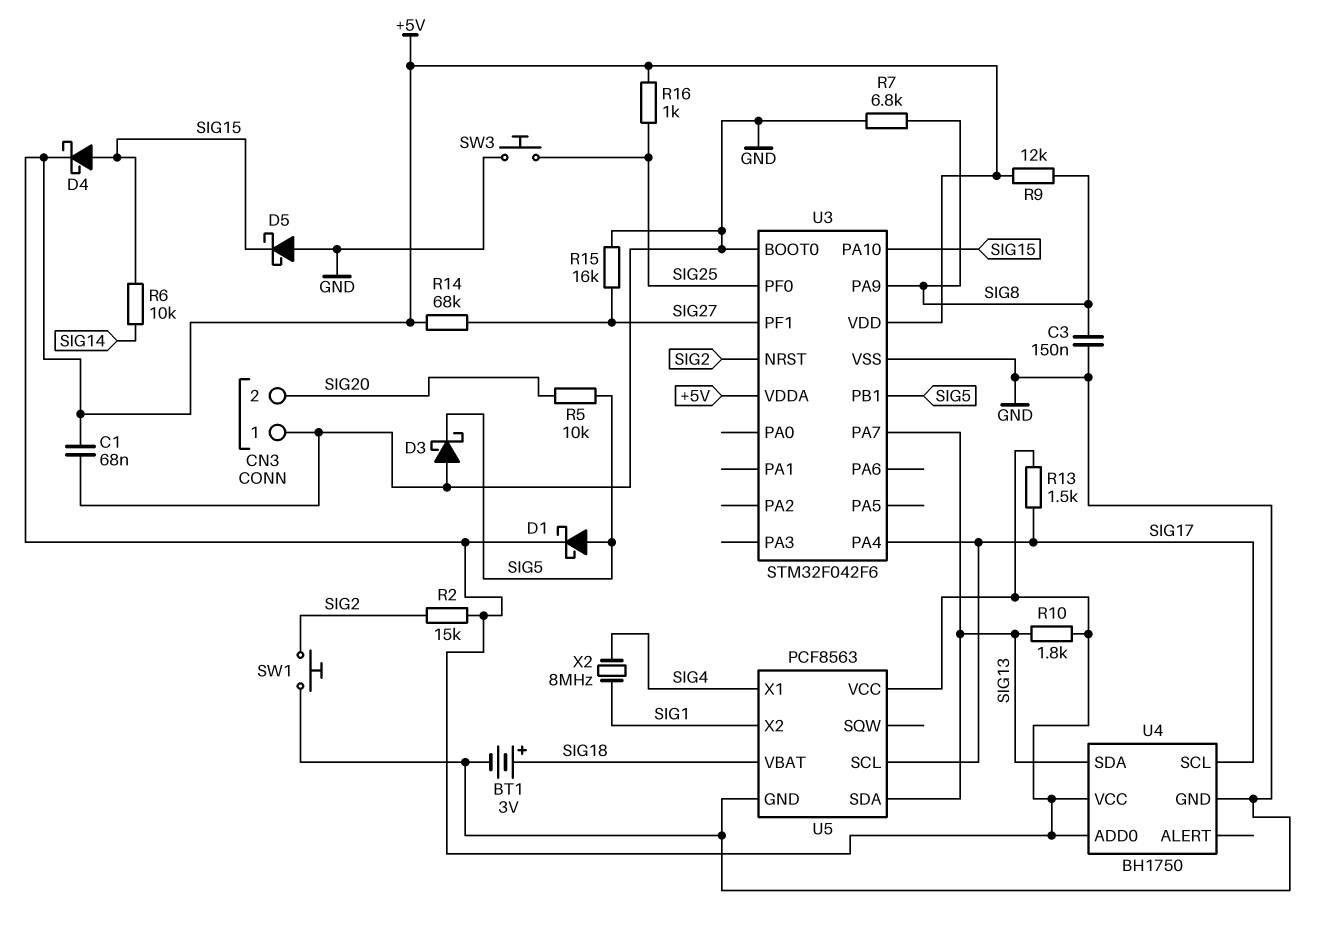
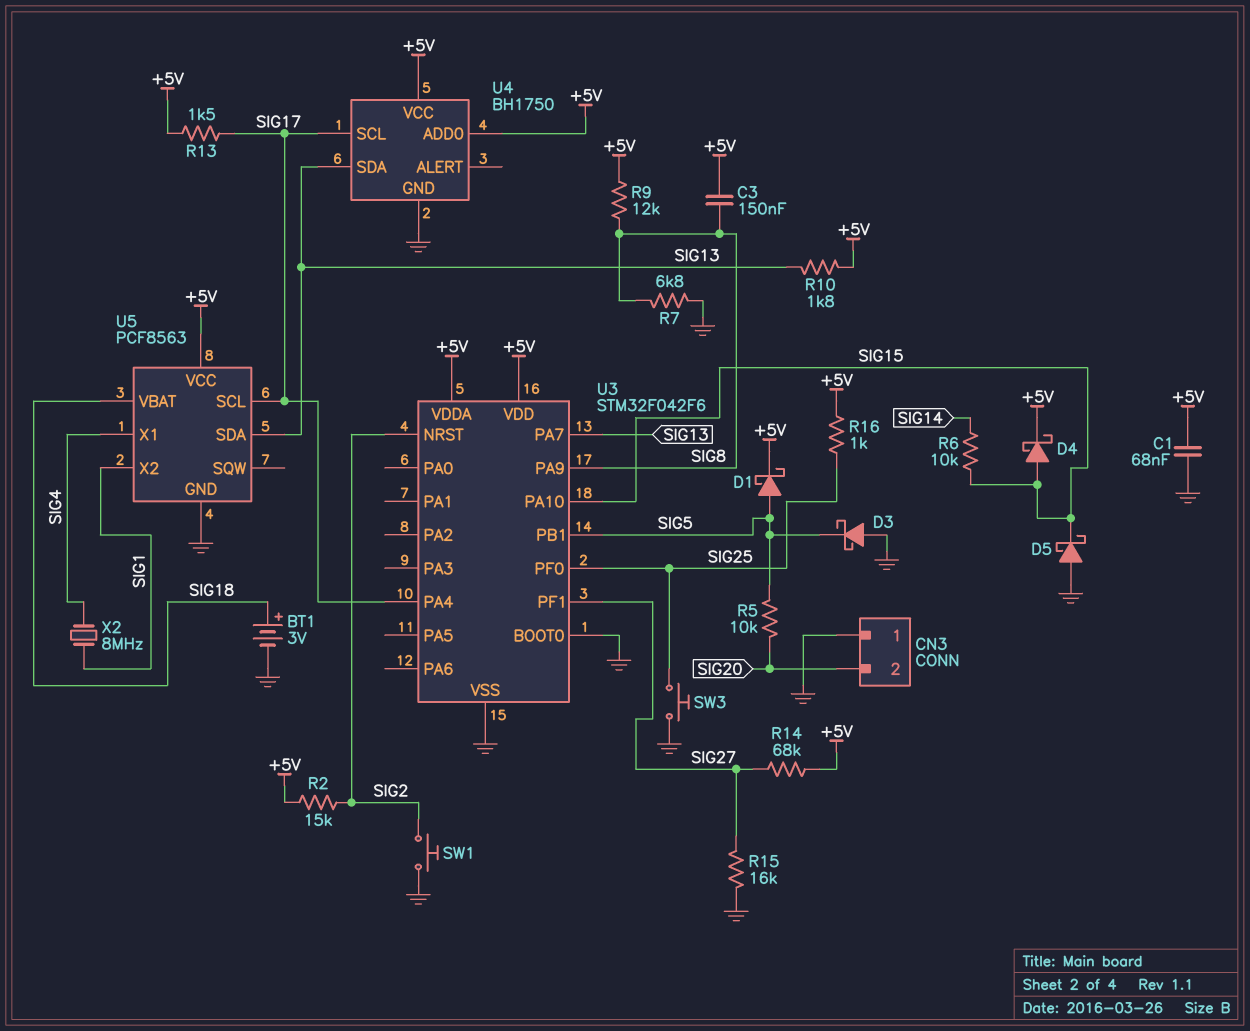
C3: 150nF (GND, SIG8) -> 150nF (+5V, SIG8)

